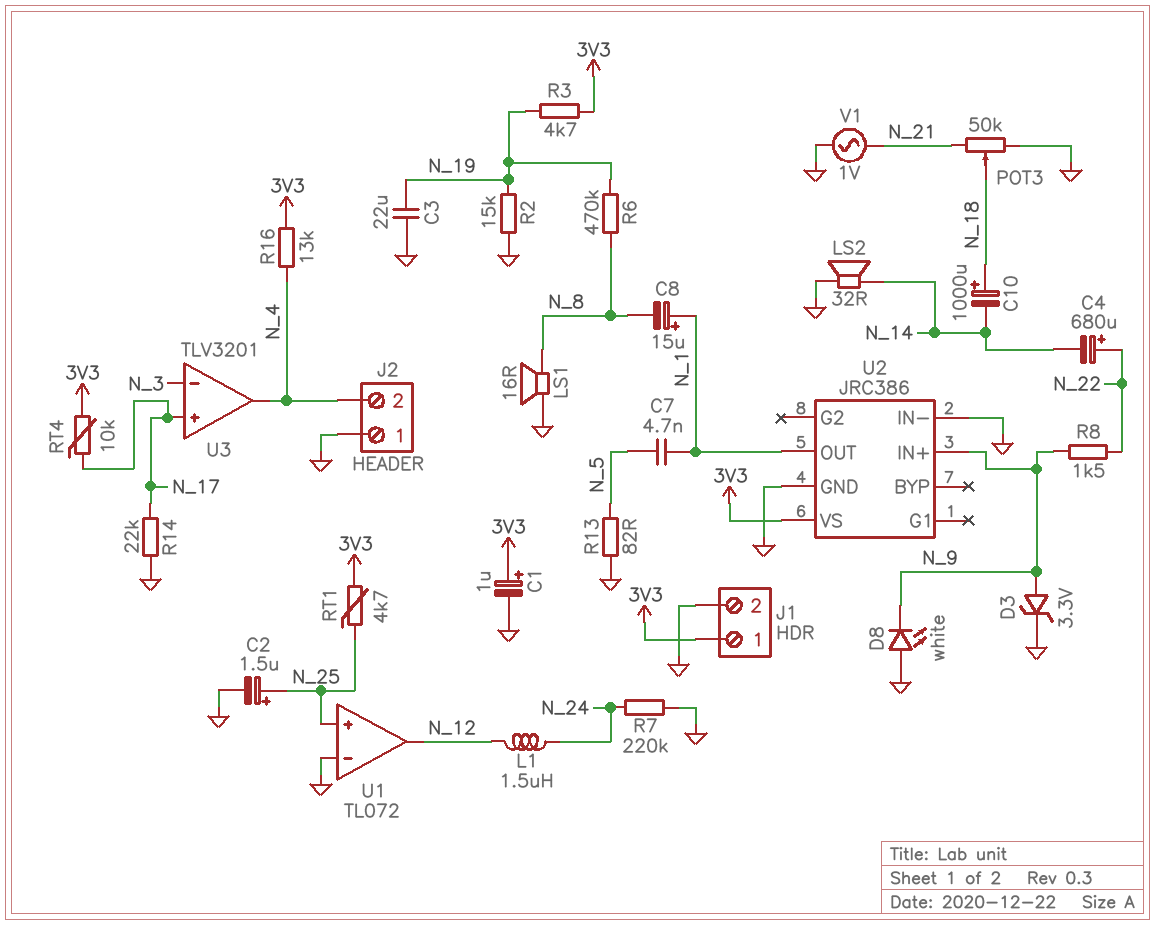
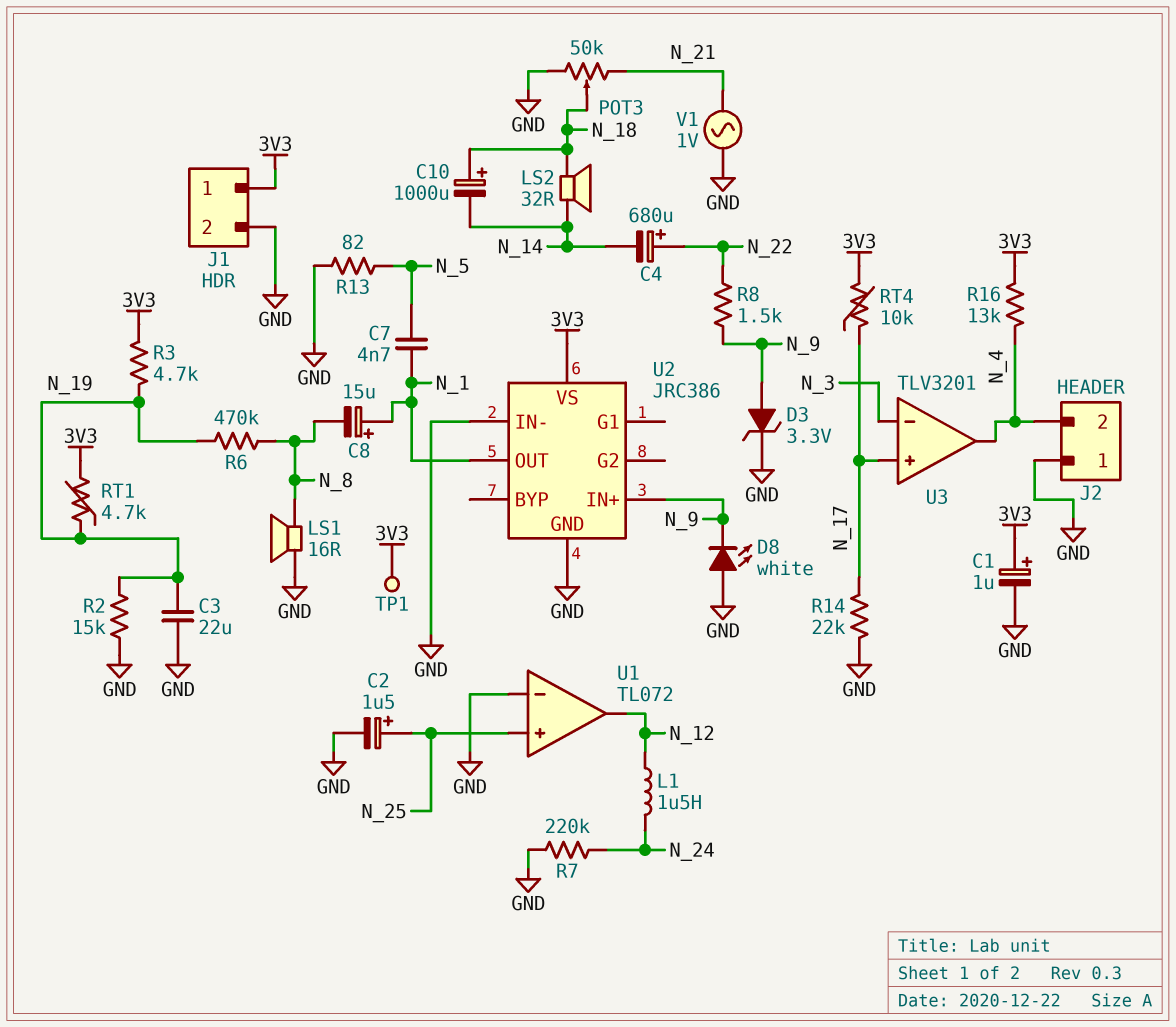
LS2: speaker 32R (GND, N_14) -> speaker 32R (N_14, N_18)
RT1: 4.7k (3V3, N_25) -> 4.7k (3V3, N_19)
TP1: none -> test point (3V3)

